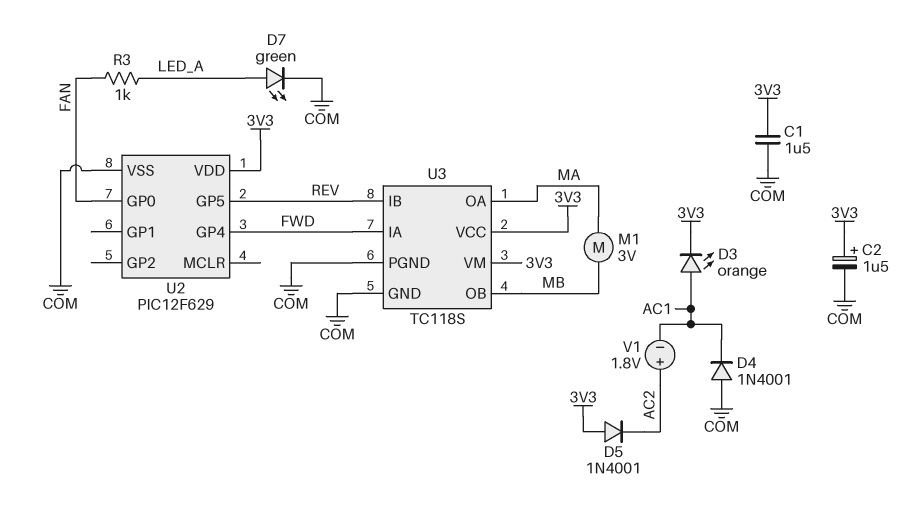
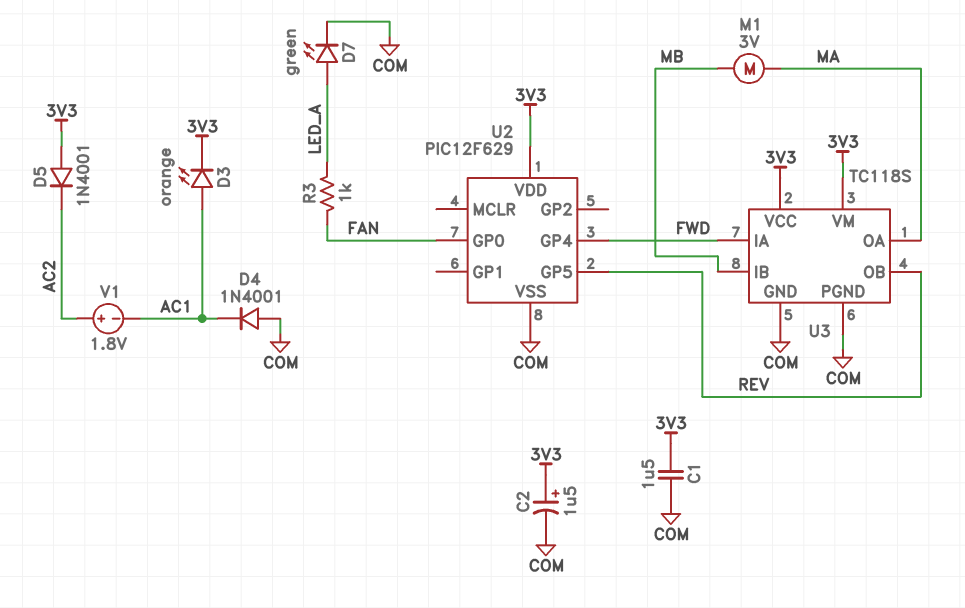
U3 pin IB: REV -> MB
U3 pin OB: MB -> REV

